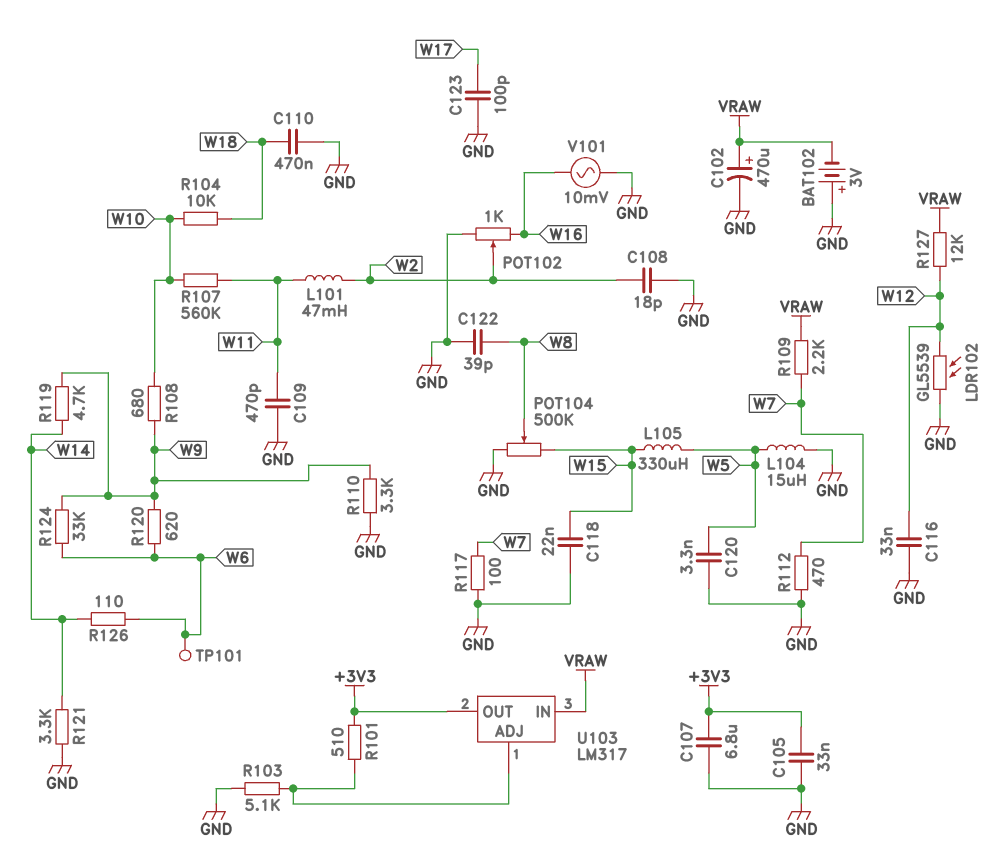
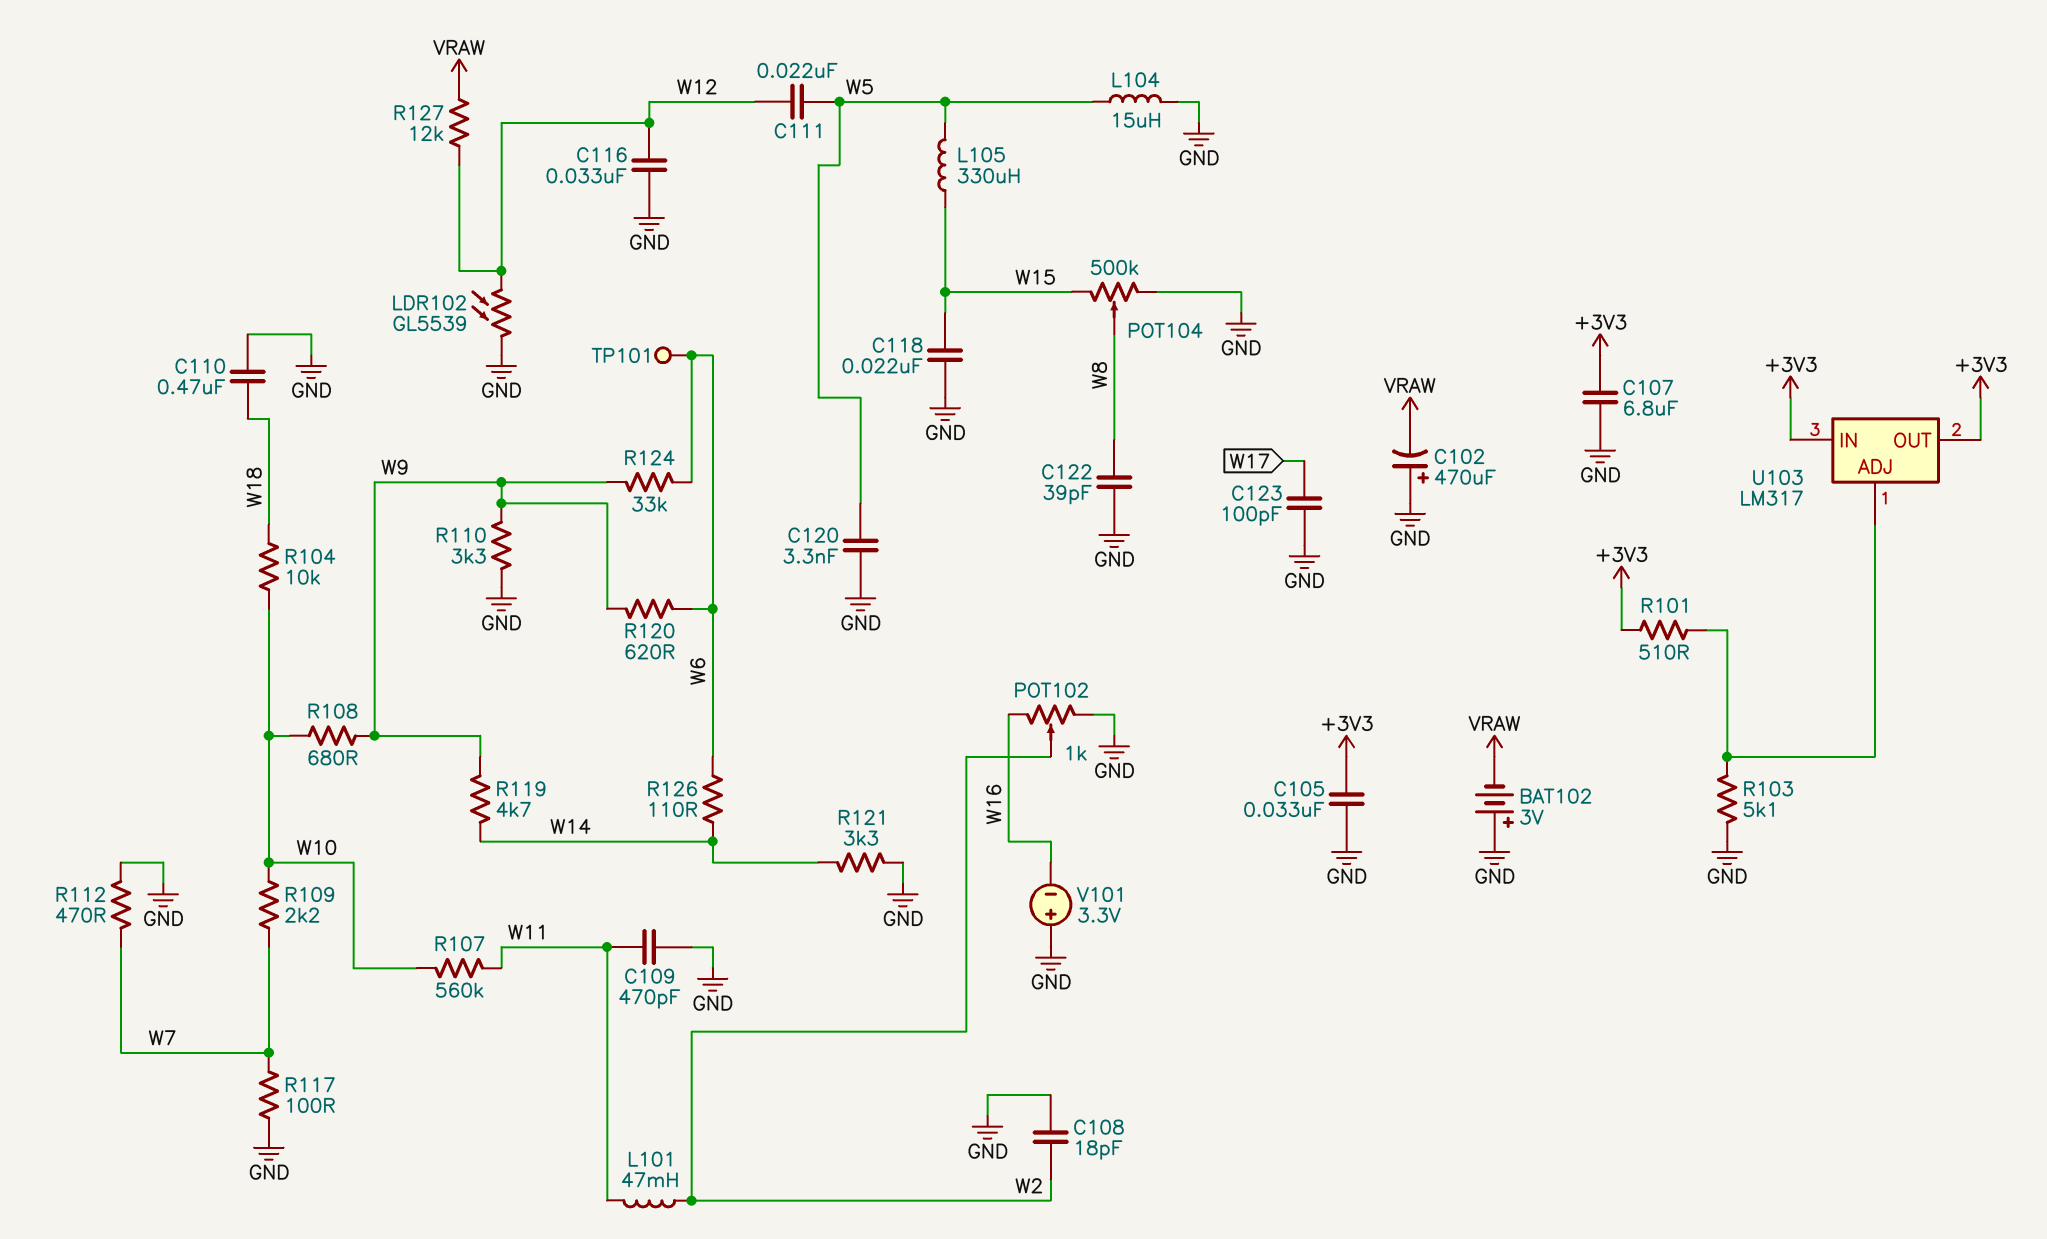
C102: 470uF (plus VRAW, minus GND) -> 470uF (plus GND, minus VRAW)
C111: none -> 22nF (W5, W12)
R109: 2.2k (VRAW, W7) -> 2.2k (W7, W10)
U103 pin IN: VRAW -> +3V3
V101: AC 10mV (GND, W16) -> 3.3V (plus GND, minus W16)

